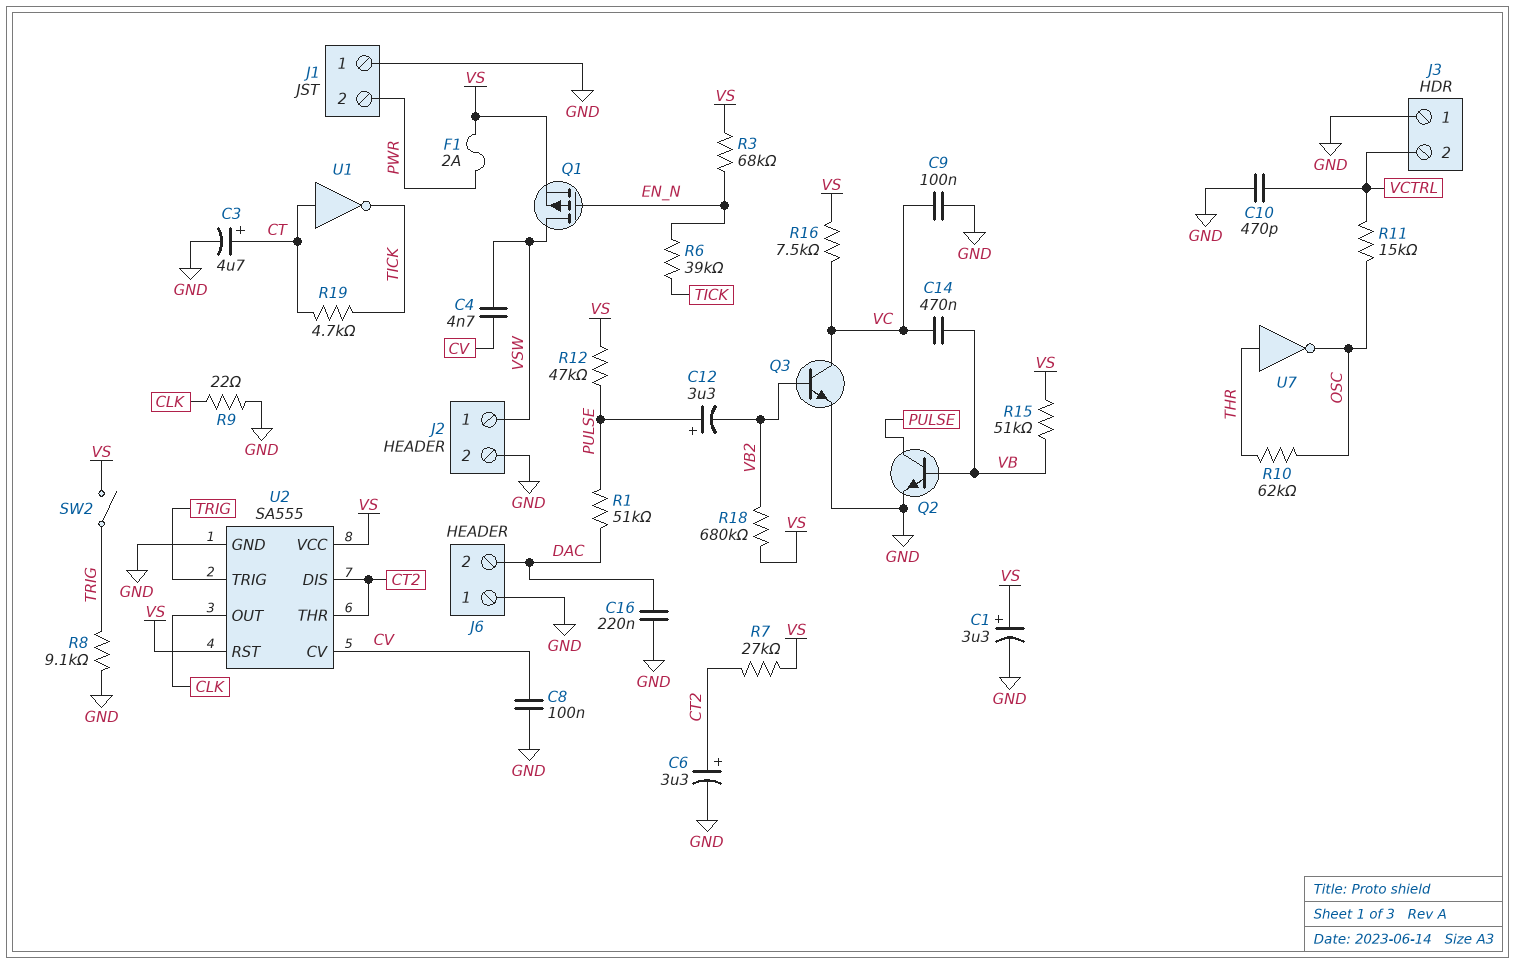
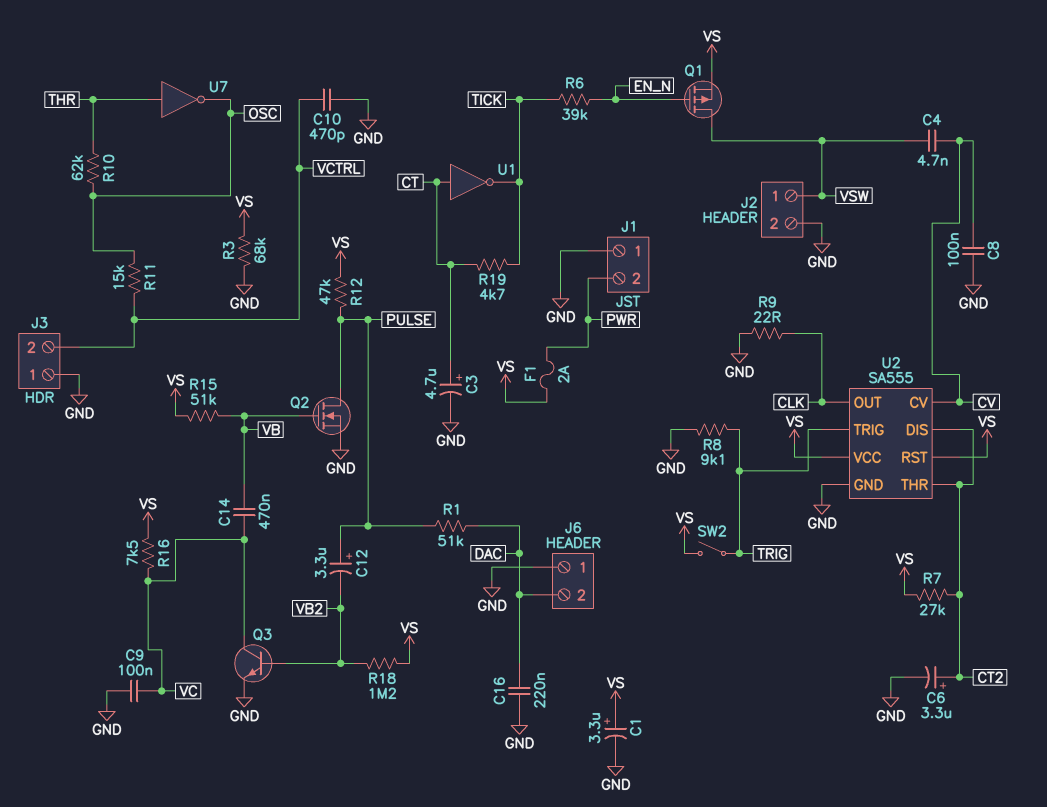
Q2: NPN (B VB, C PULSE, E GND) -> NMOS (G VB, D PULSE, S GND)
R3: 68k (EN_N, VS) -> 68k (GND, VS)
R18: 680k (VB2, VS) -> 1.2M (VB2, VS)

